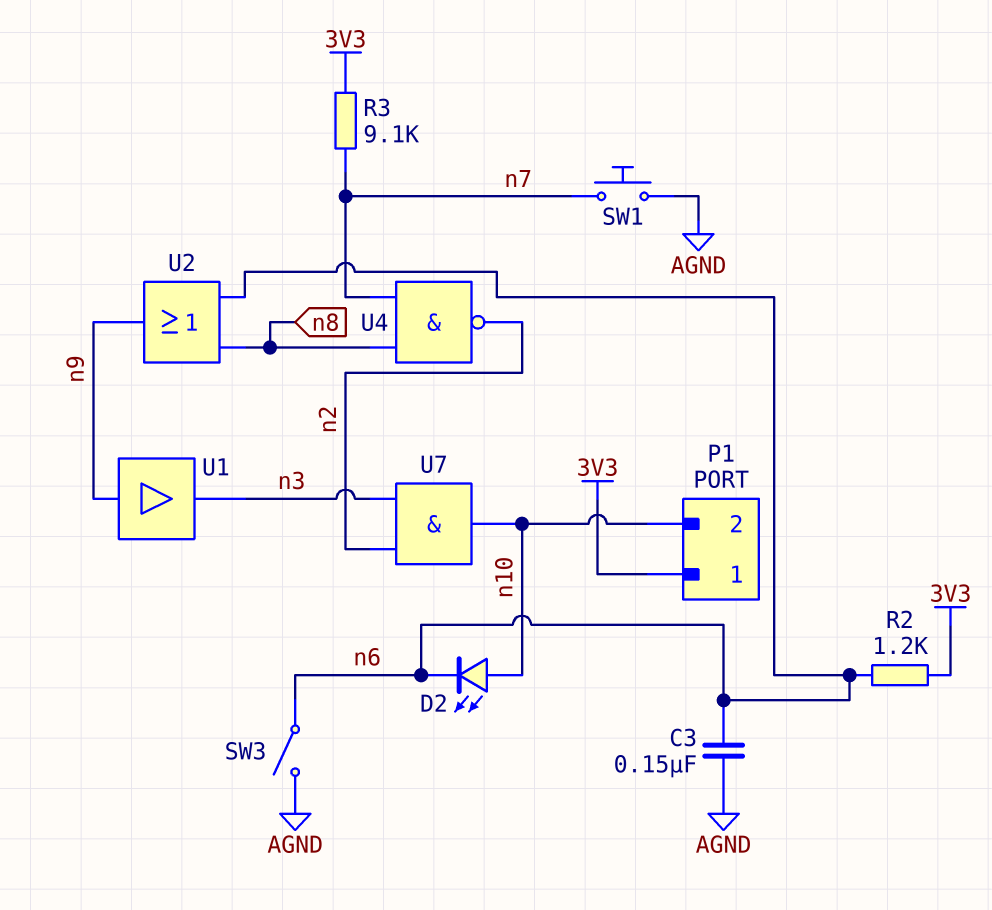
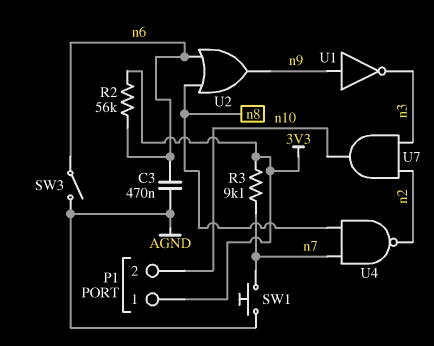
C3: 150nF (AGND, n6) -> 470nF (AGND, n6)
D2: LED (A n10, K n6) -> none
R2: 1.2k (3V3, n6) -> 56k (3V3, n6)
U1: buffer (in n9, out n3) -> NOT (in n9, out n3)

